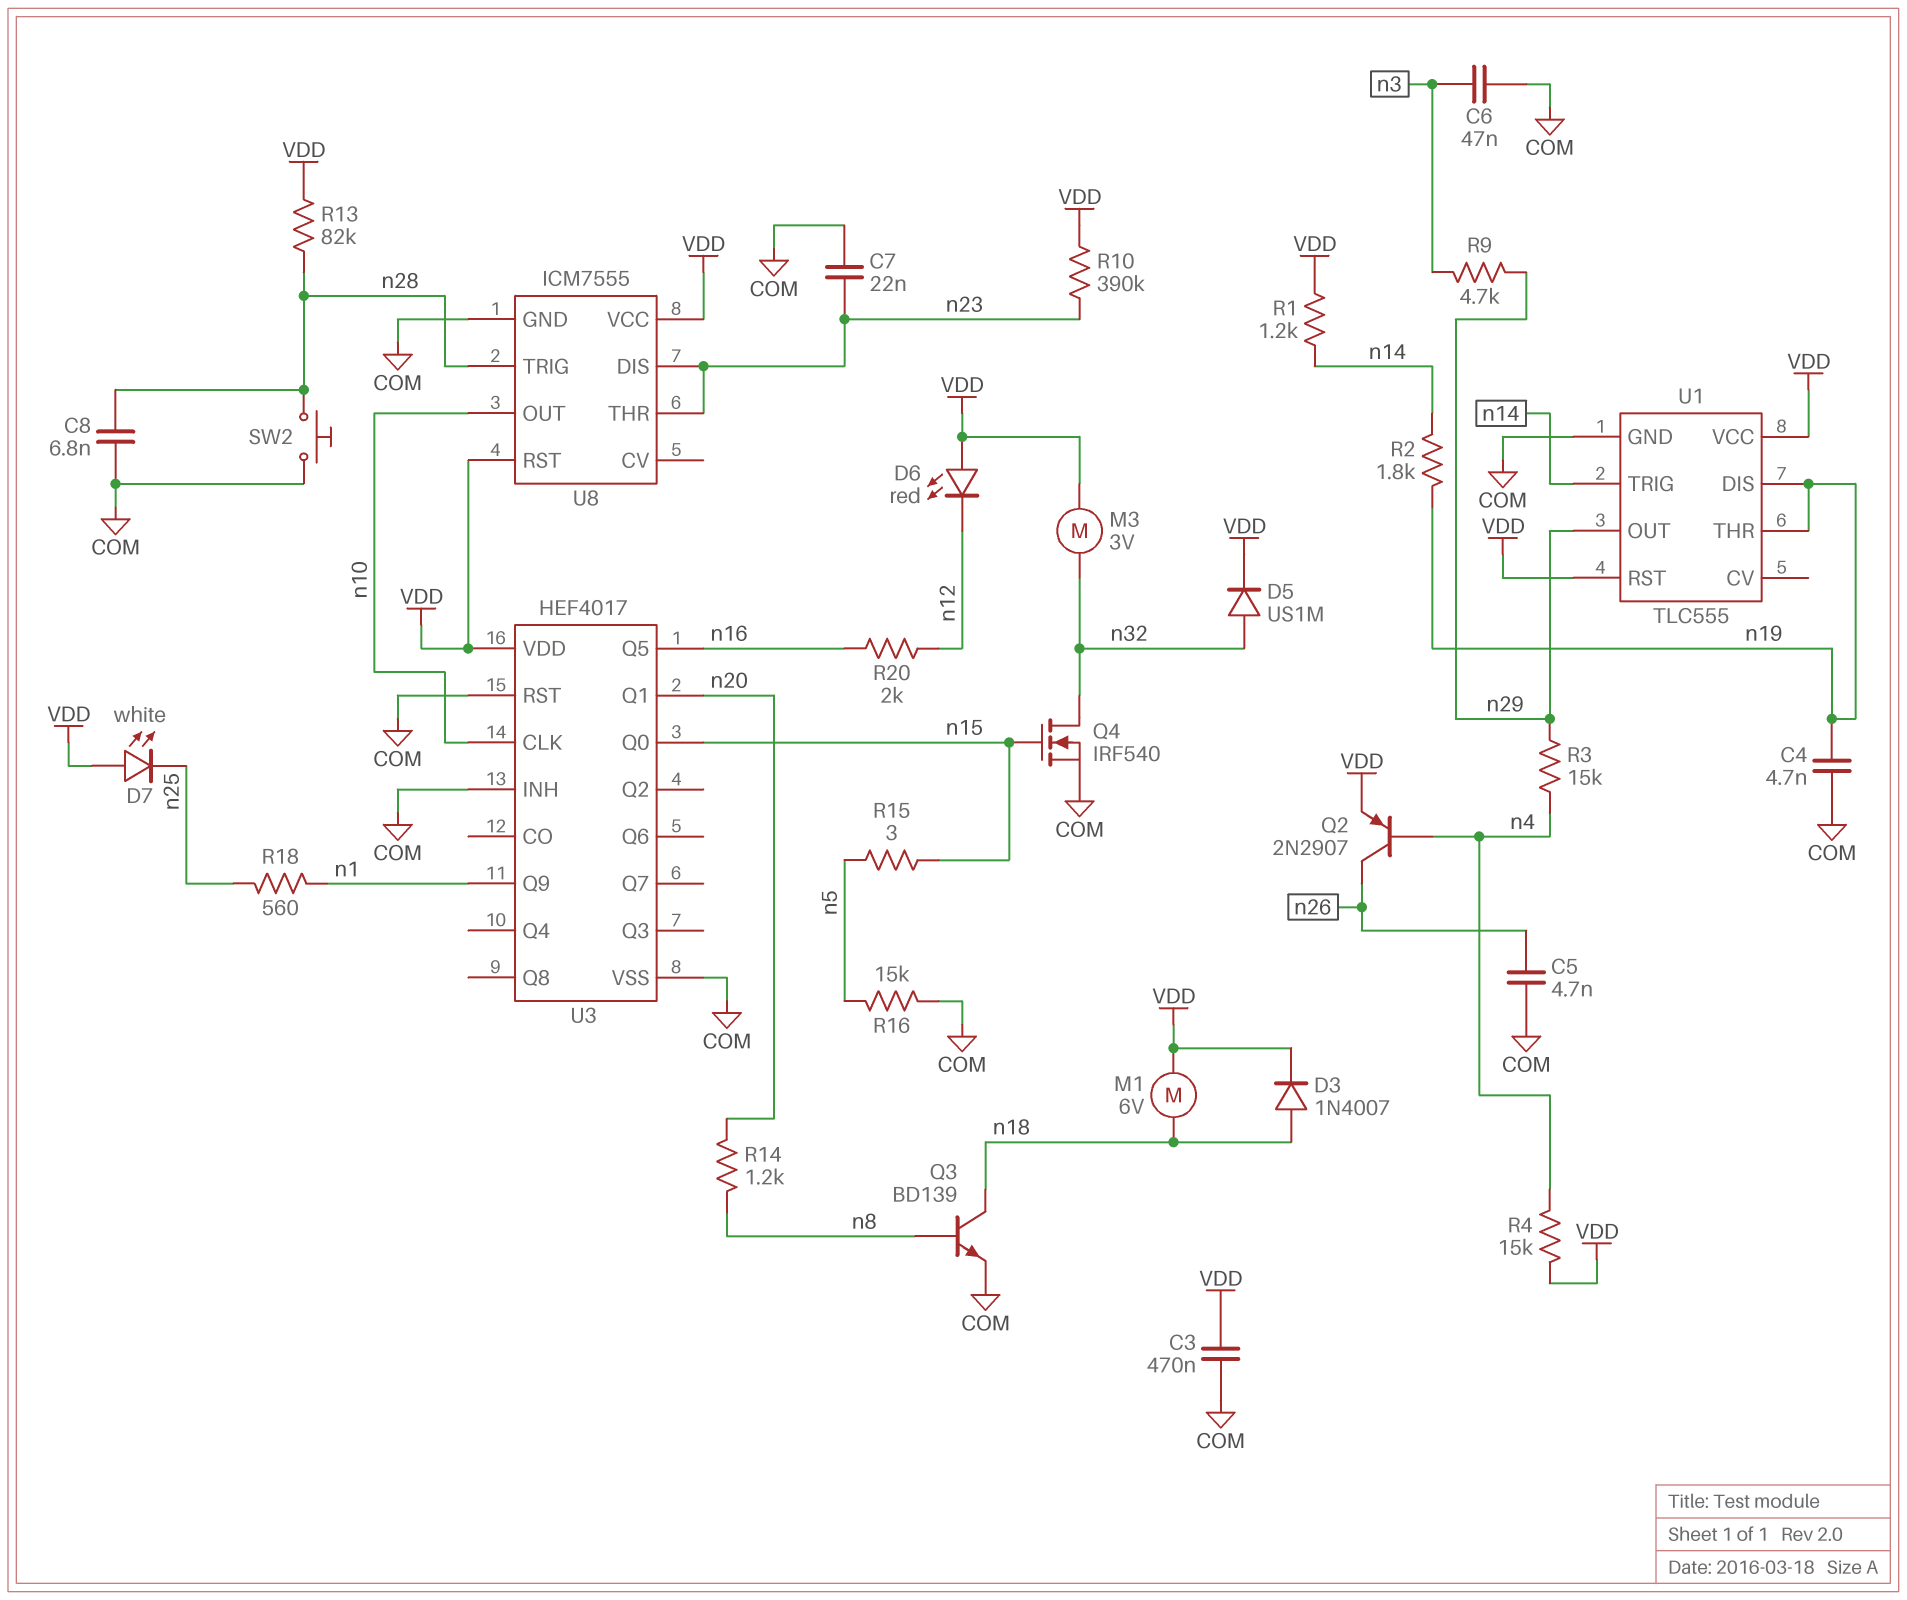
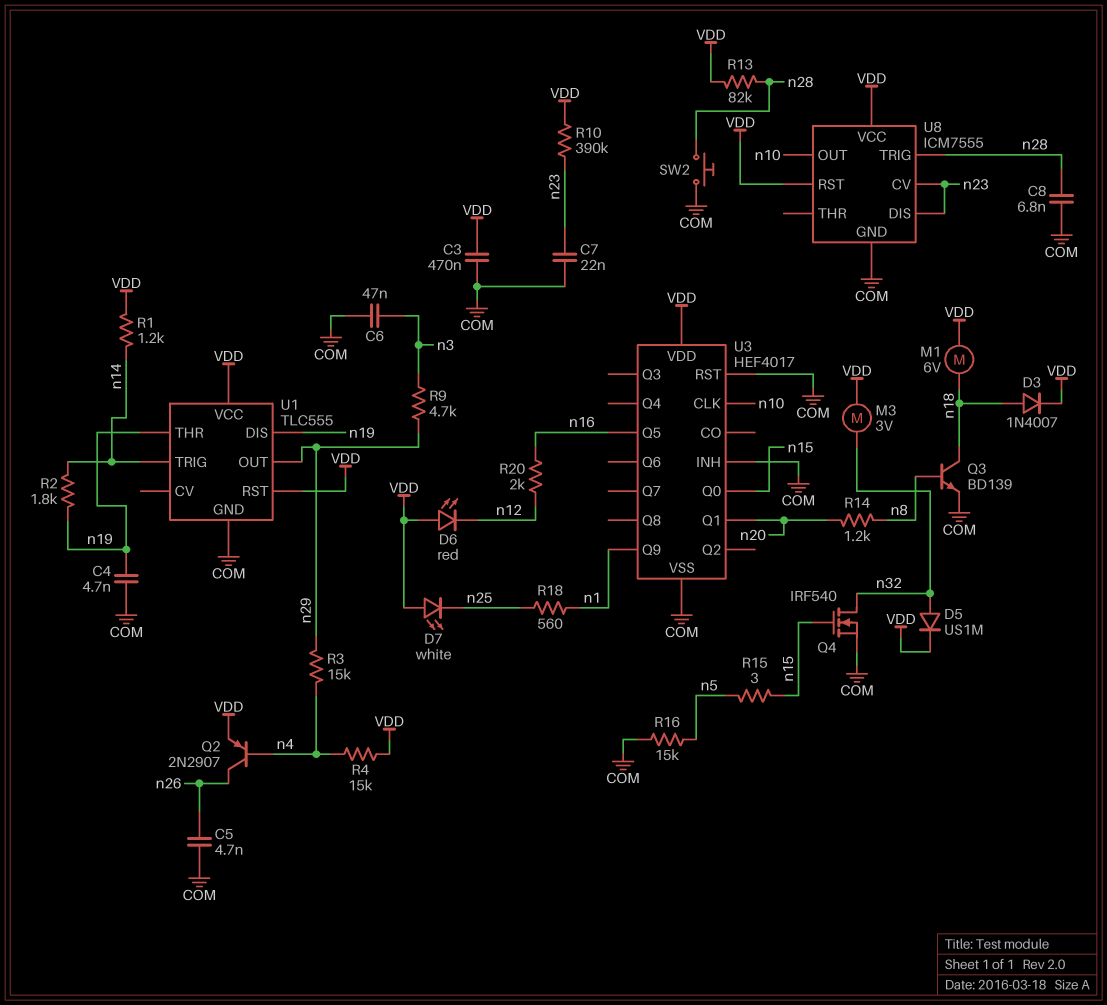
U8 pin CV: none -> n23
U8 pin THR: n23 -> none

